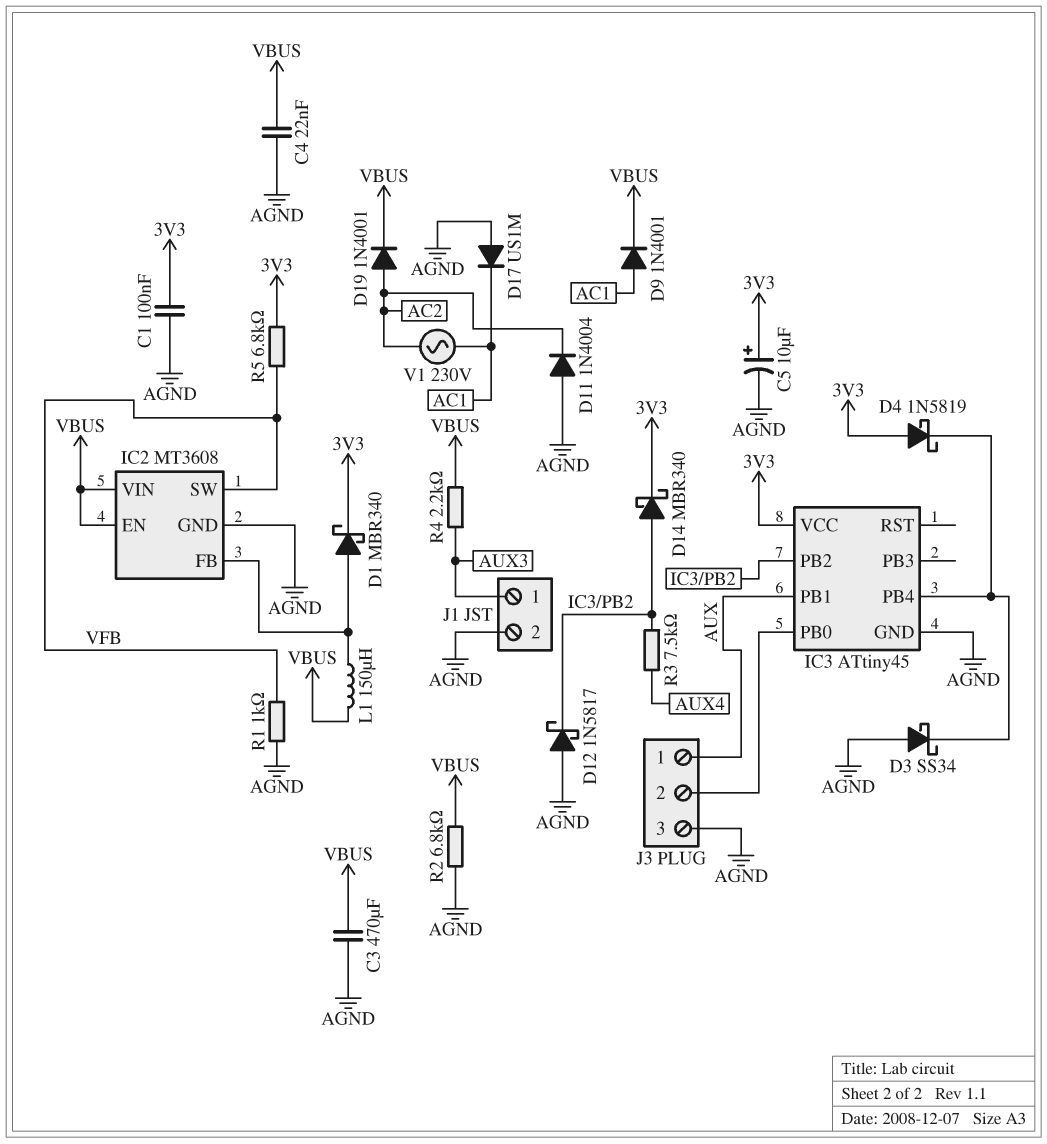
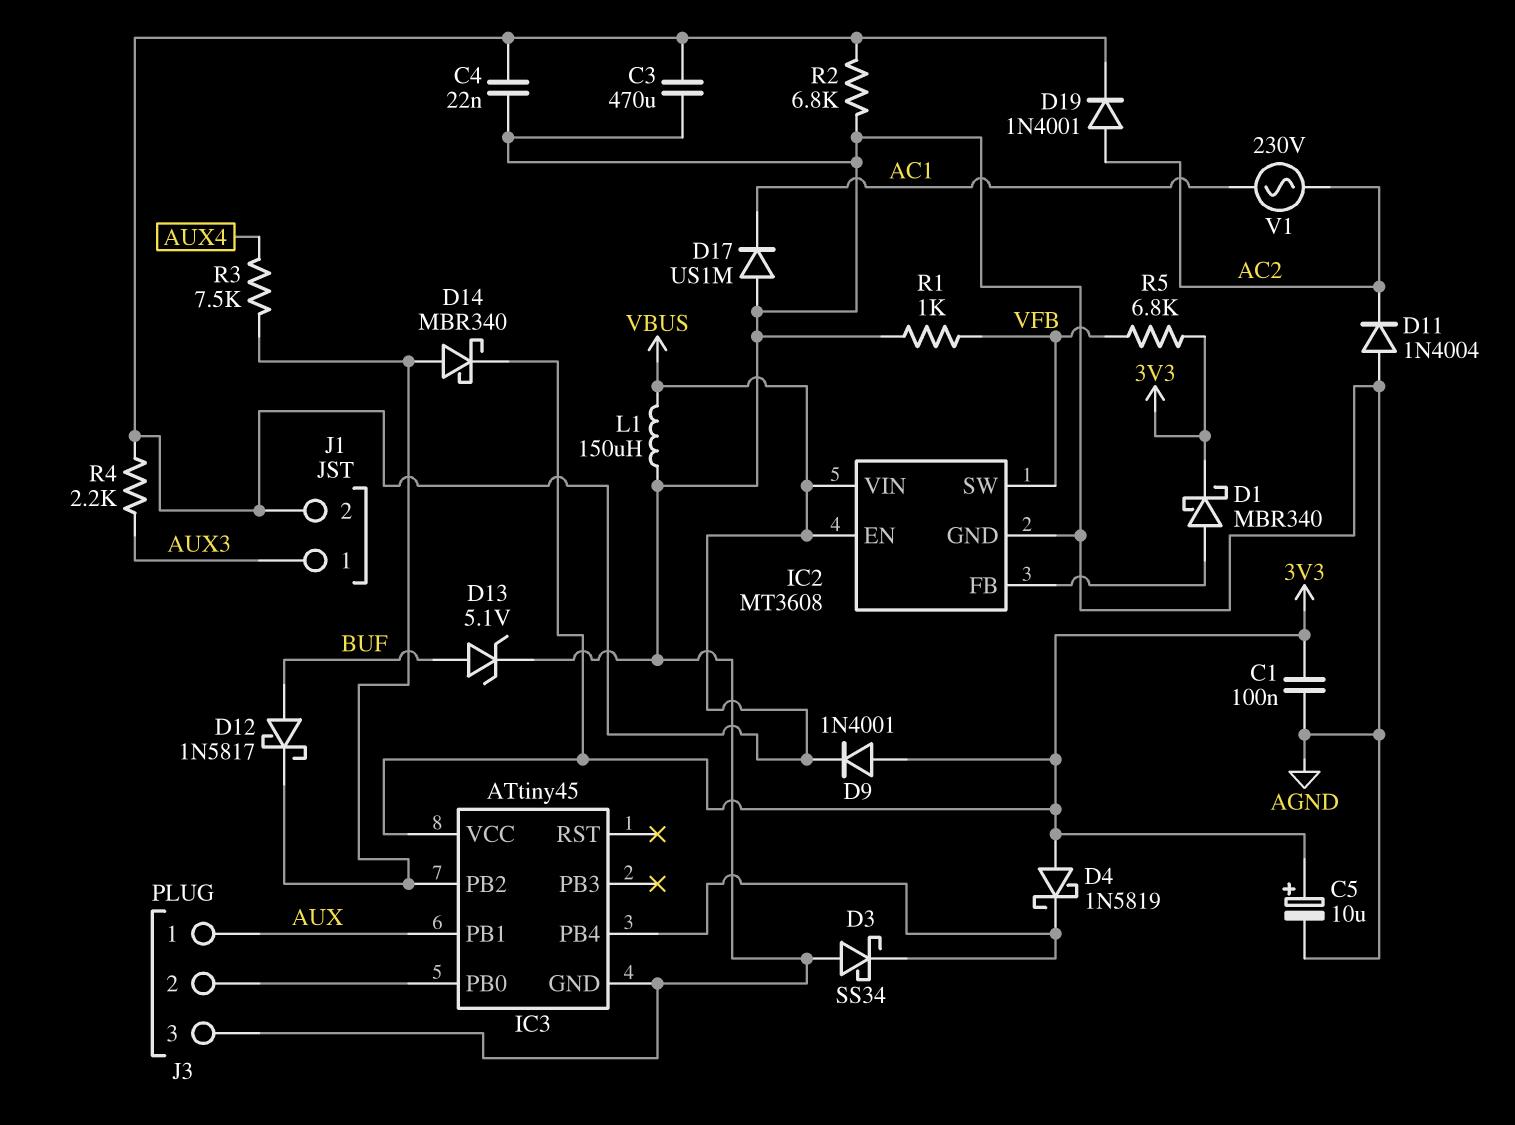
D9: diode 1N4001 (A AC1, K VBUS) -> diode 1N4001 (A 3V3, K VBUS)
D12: schottky 1N5817 (A AGND, K IC3/PB2) -> schottky 1N5817 (A BUF, K IC3/PB2)
D13: none -> zener 5.1V (A BUF, K AGND)
J1 pin 2: AGND -> VBUS
L1: 150uH (IC2/FB, VBUS) -> 150uH (AGND, VBUS)

